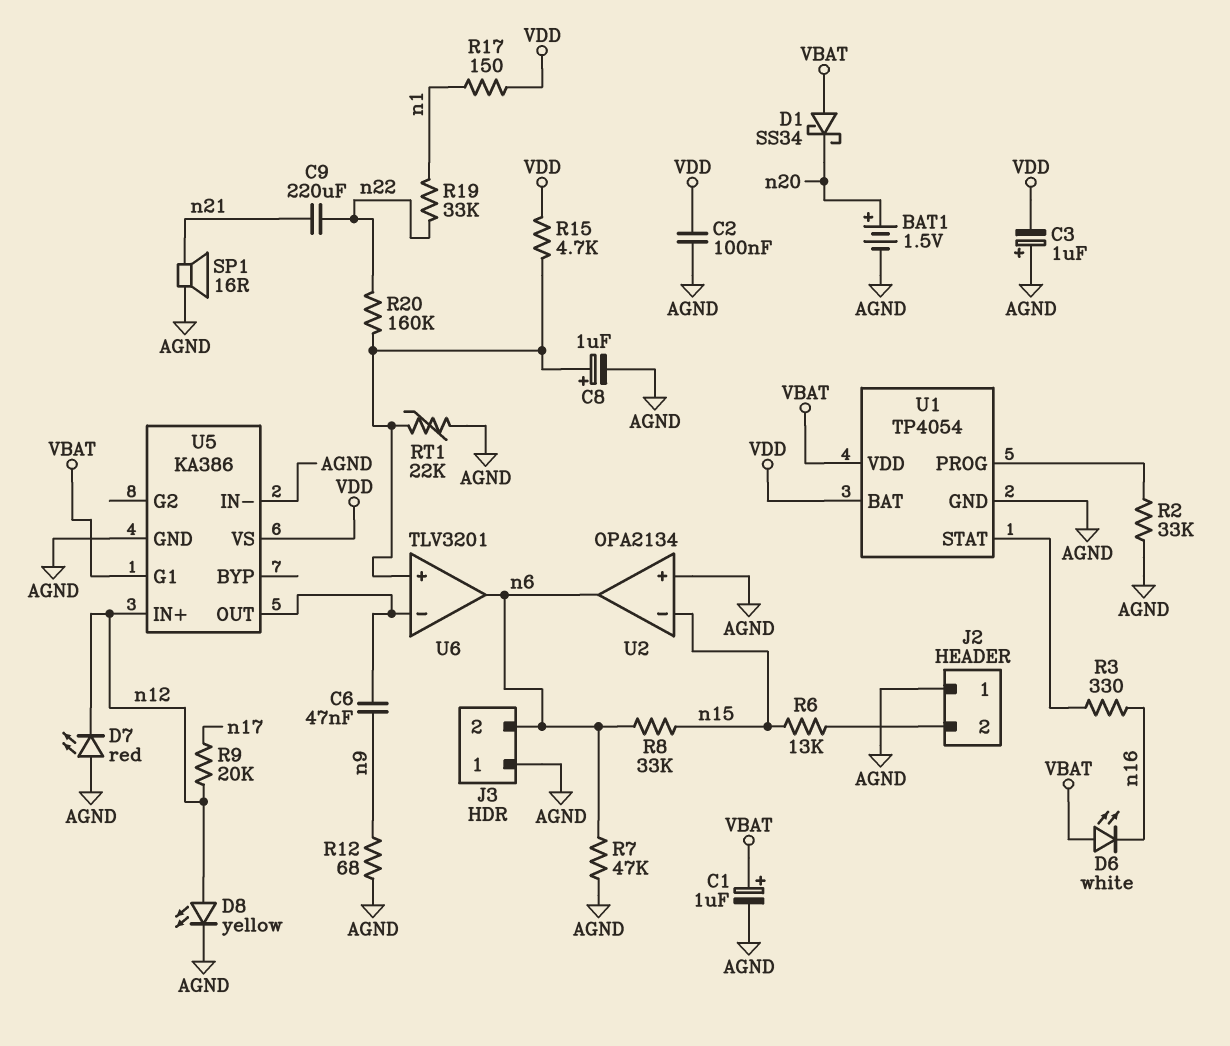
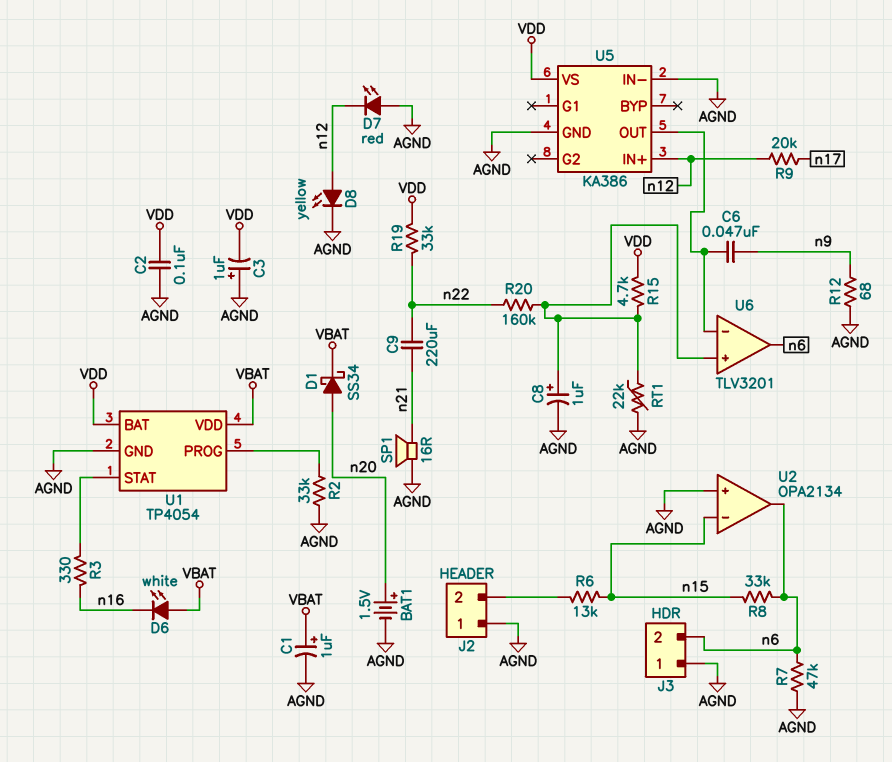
D1: schottky SS34 (A VBAT, K n20) -> schottky SS34 (A n20, K VBAT)
R17: 150 (VDD, n1) -> none
R19: 33k (n1, n22) -> 33k (VDD, n22)
U5 pin G1: VBAT -> none

